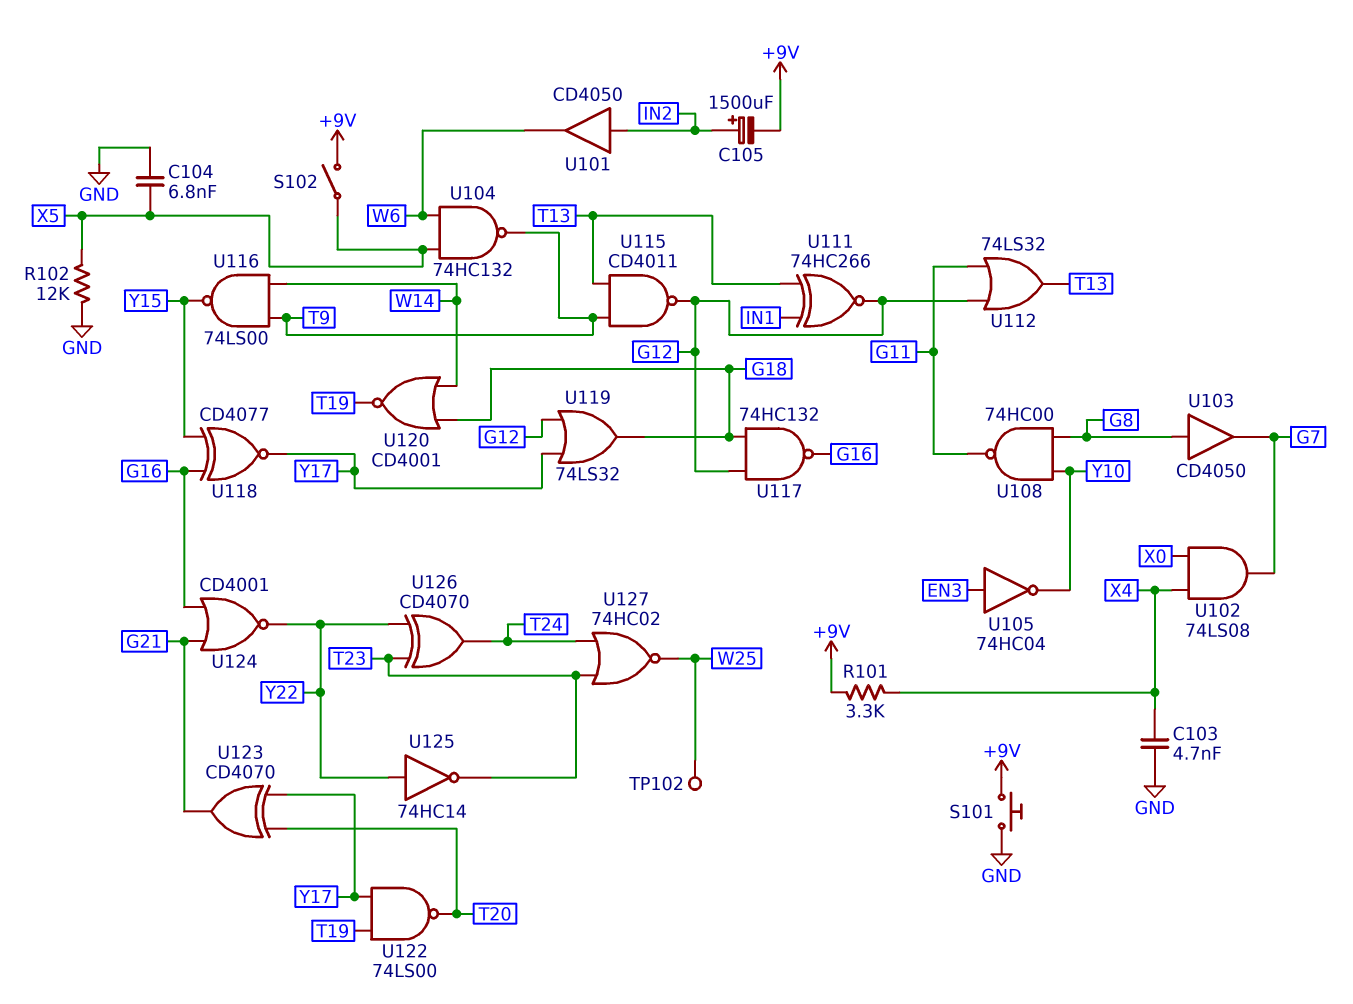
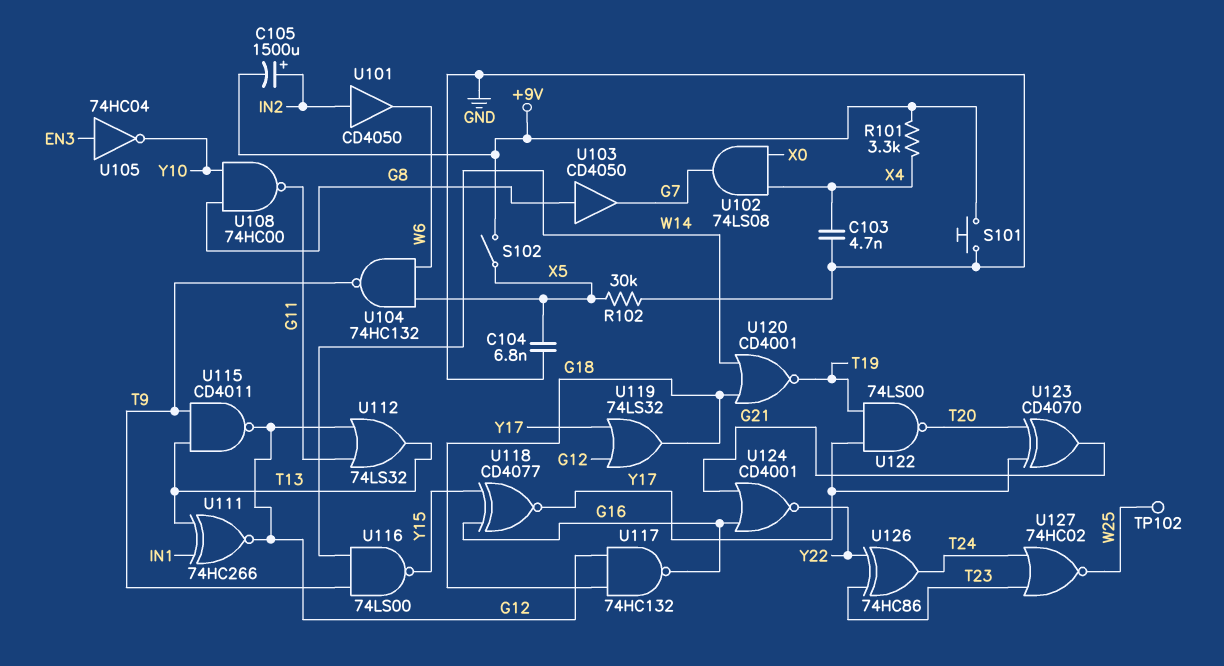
R102: 12k (GND, X5) -> 30k (GND, X5)
U125: NOT 74HC14 (in Y22, out T23) -> none
U126: XOR CD4070 (in T23, in Y22, out T24) -> XOR 74HC86 (in T23, in Y22, out T24)

